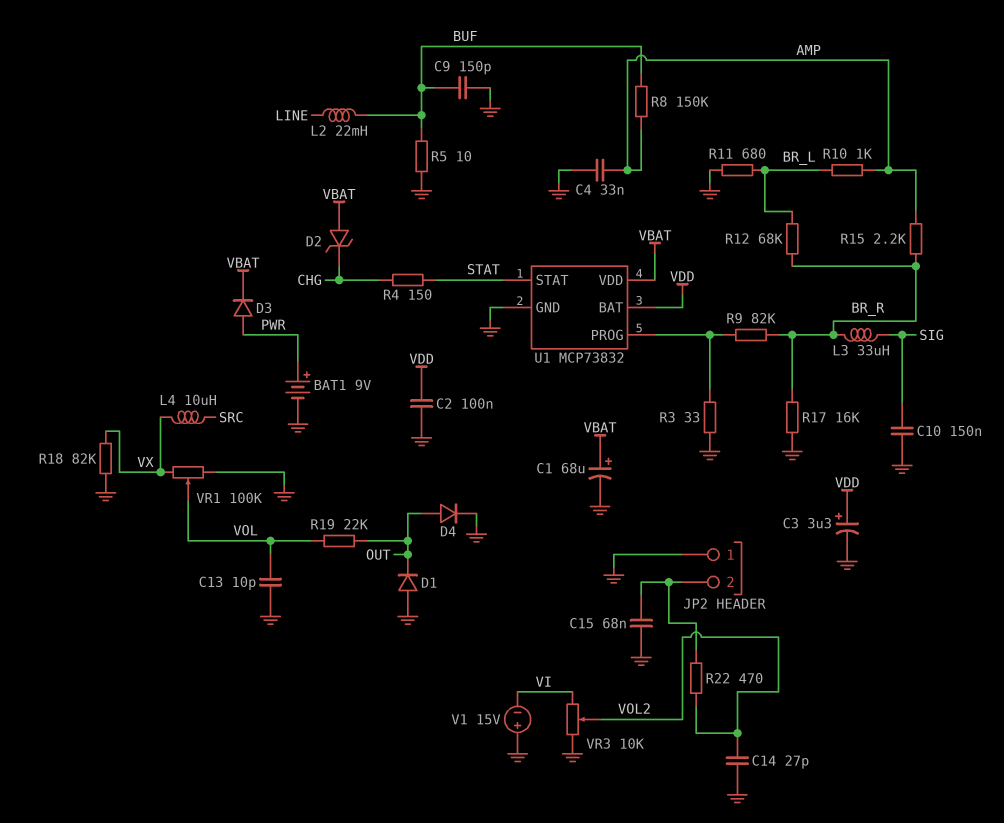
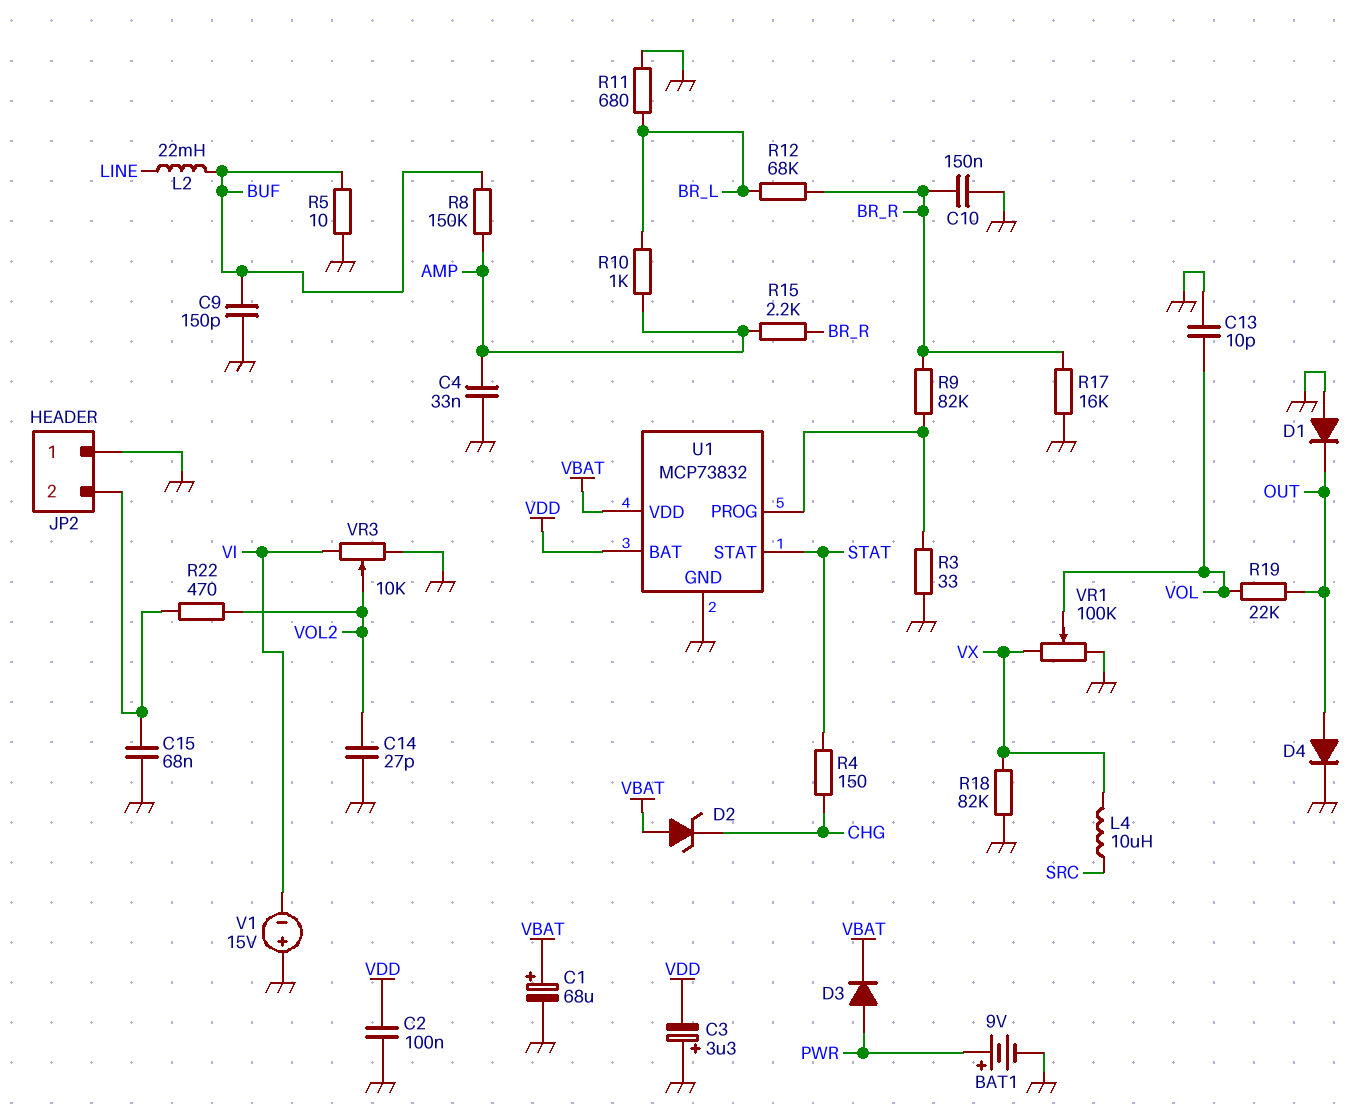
C3: 3.3uF (plus VDD, minus GND) -> 3.3uF (plus GND, minus VDD)
C10: 150nF (GND, SIG) -> 150nF (BR_R, GND)
L3: 33uH (BR_R, SIG) -> none

